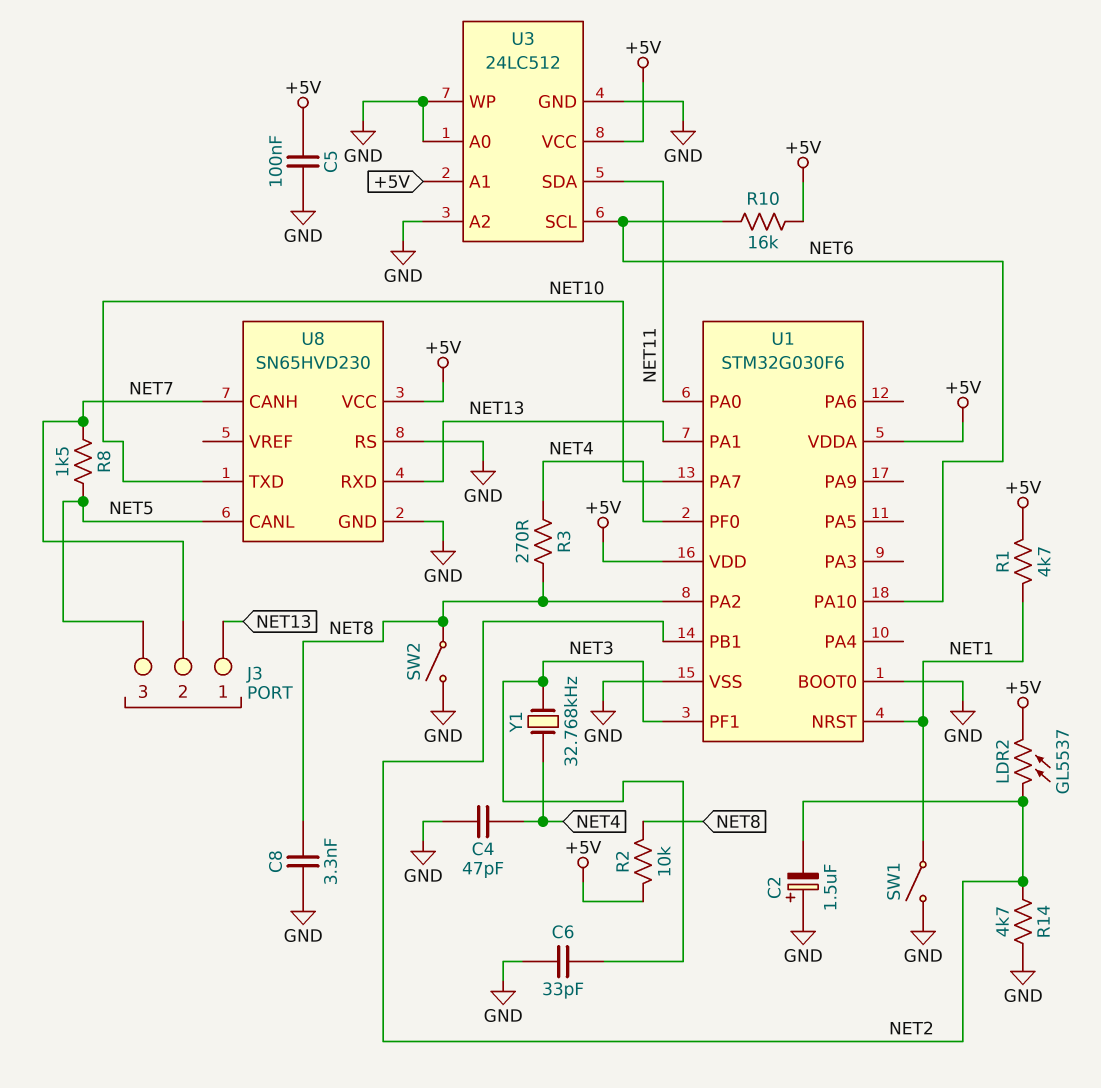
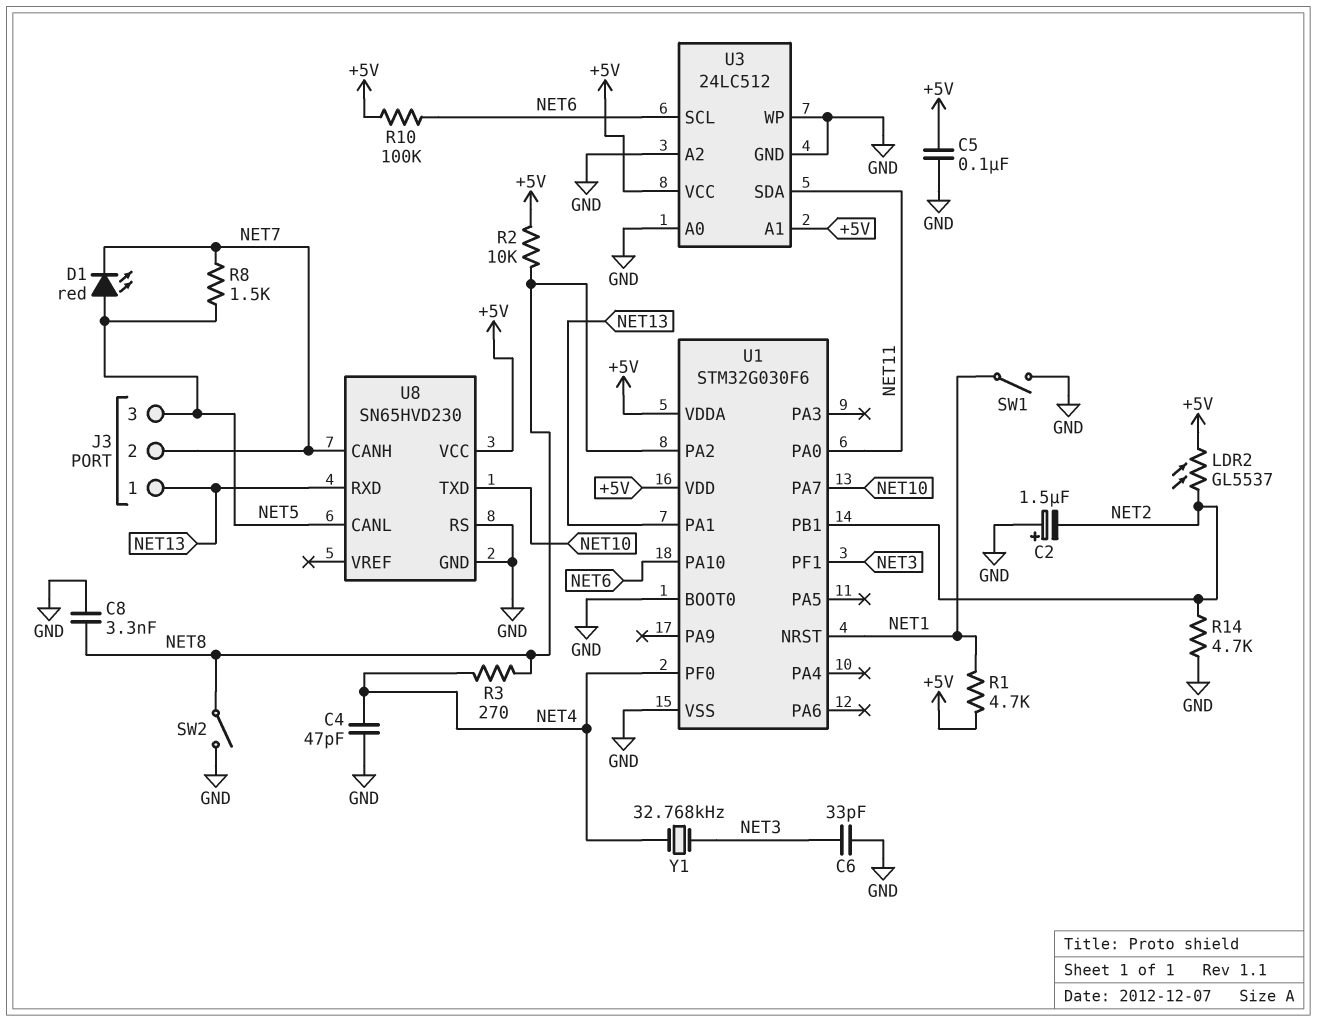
D1: none -> LED red (A NET5, K NET7)
R10: 16k (+5V, NET6) -> 100k (+5V, NET6)

